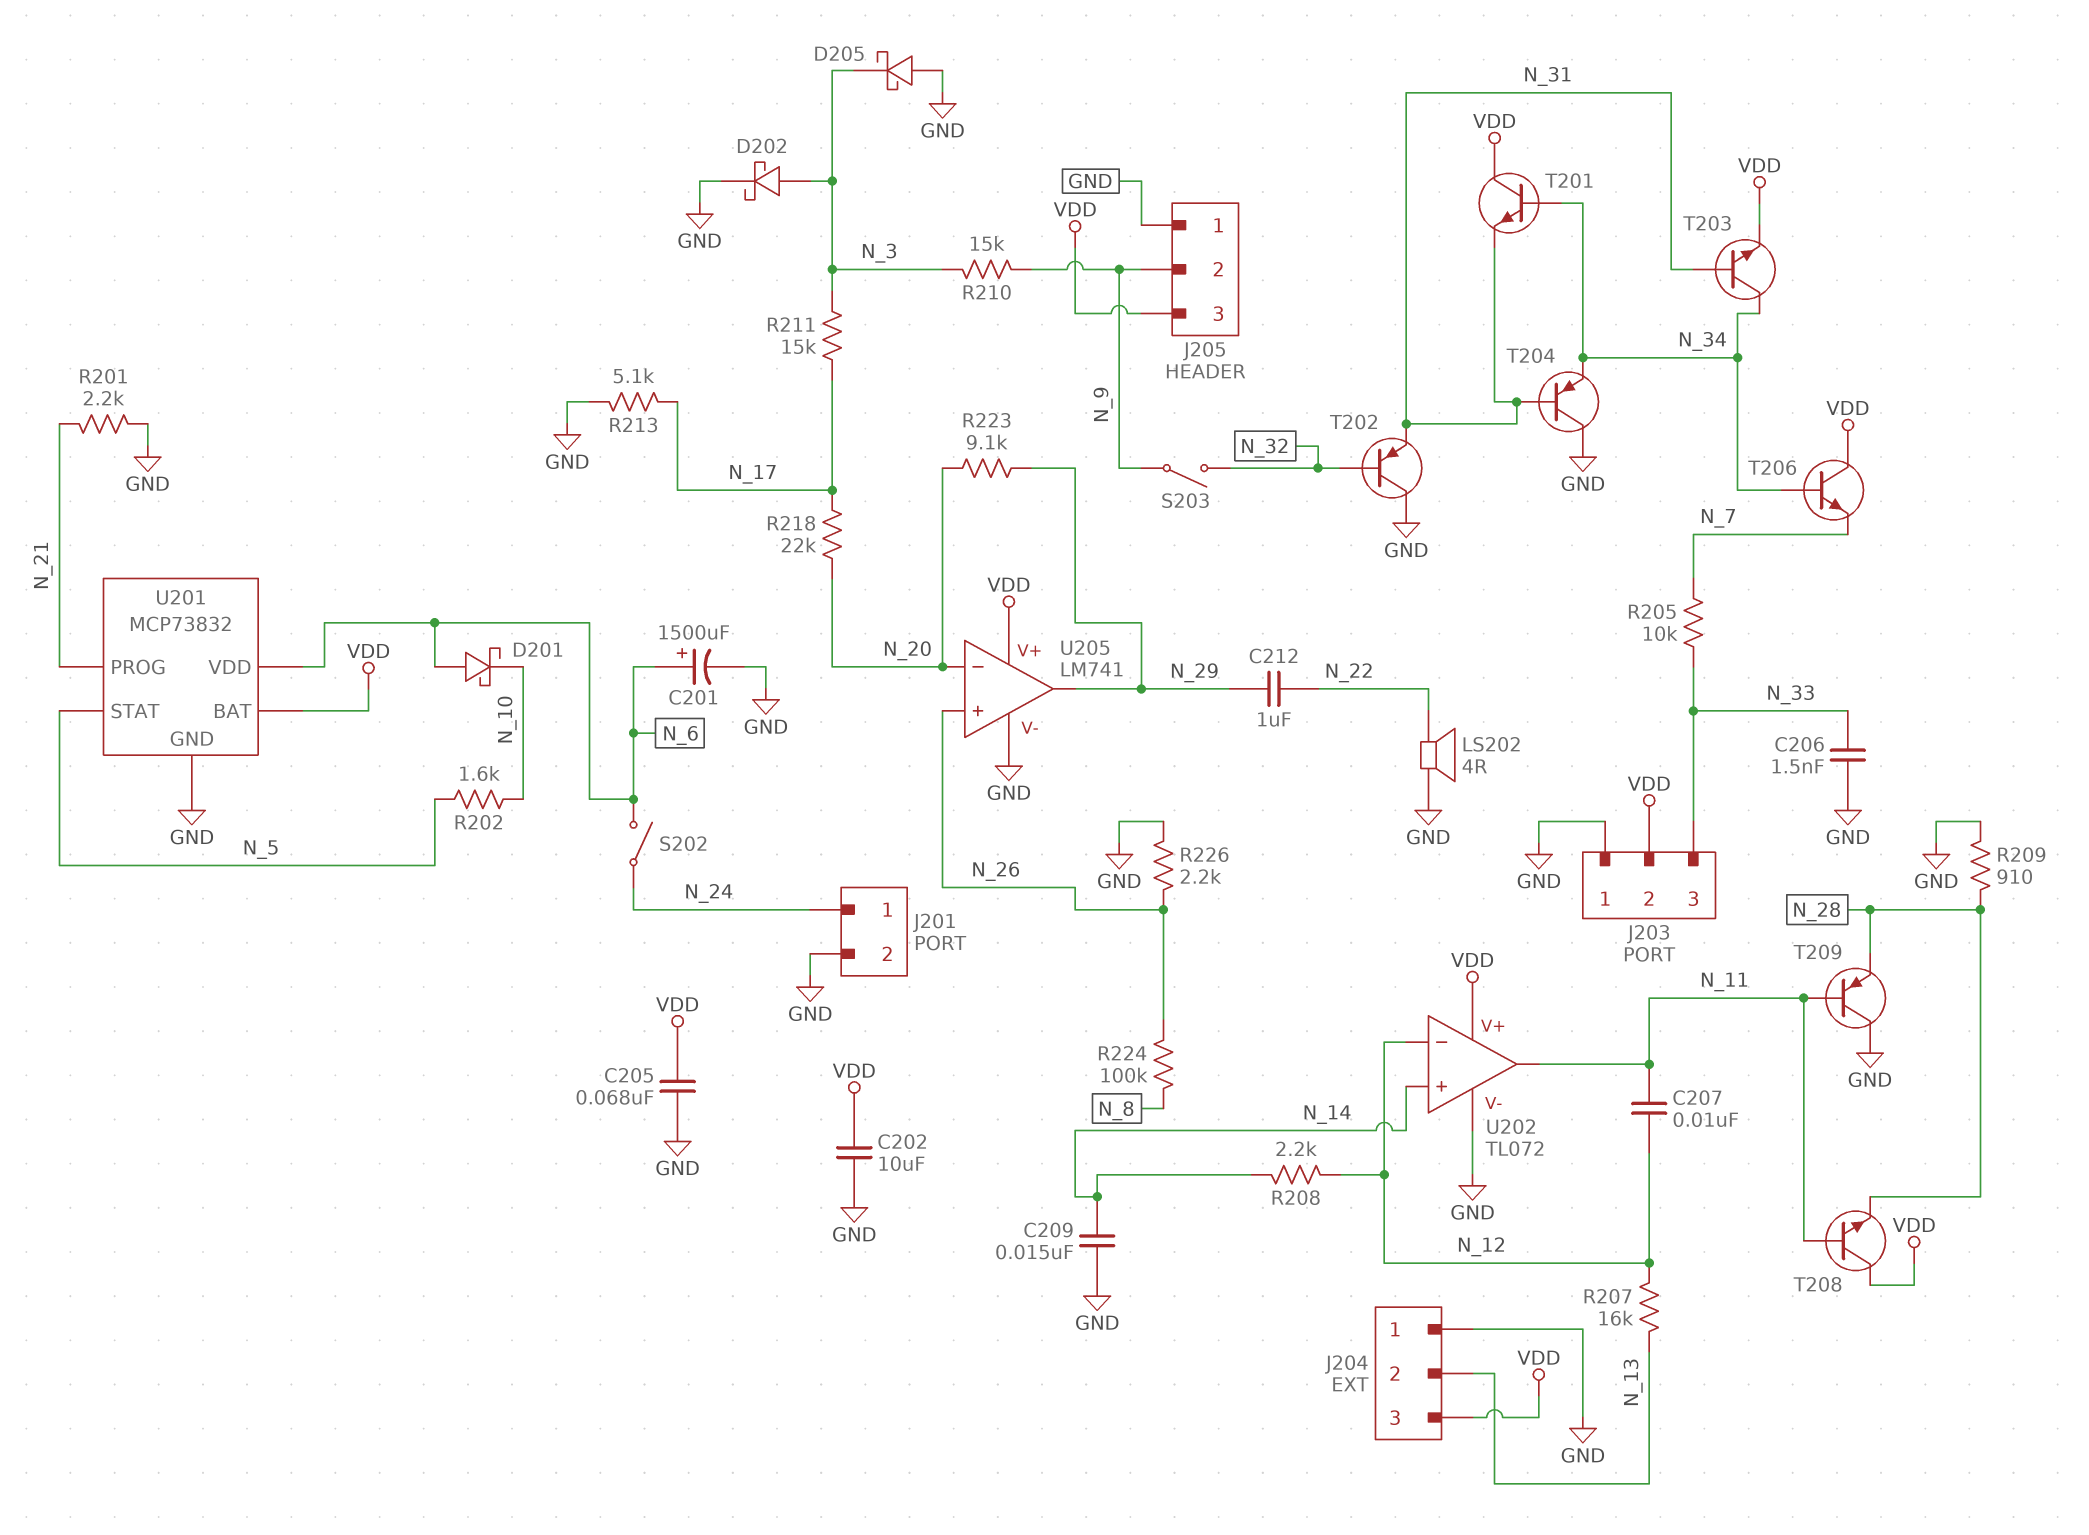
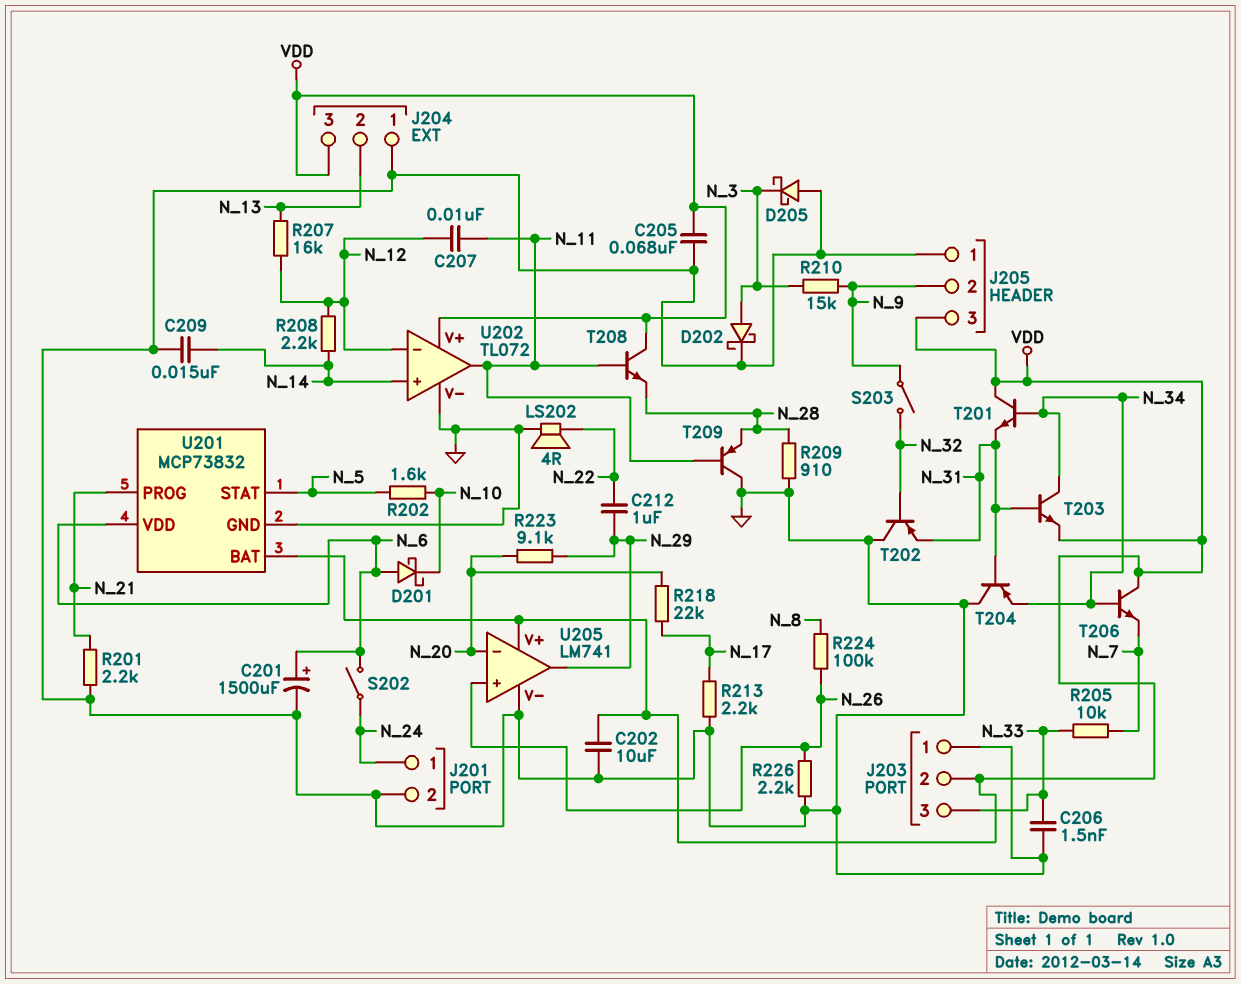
R211: 15k (N_3, N_17) -> none
R213: 5.1k (GND, N_17) -> 2.2k (GND, N_17)

